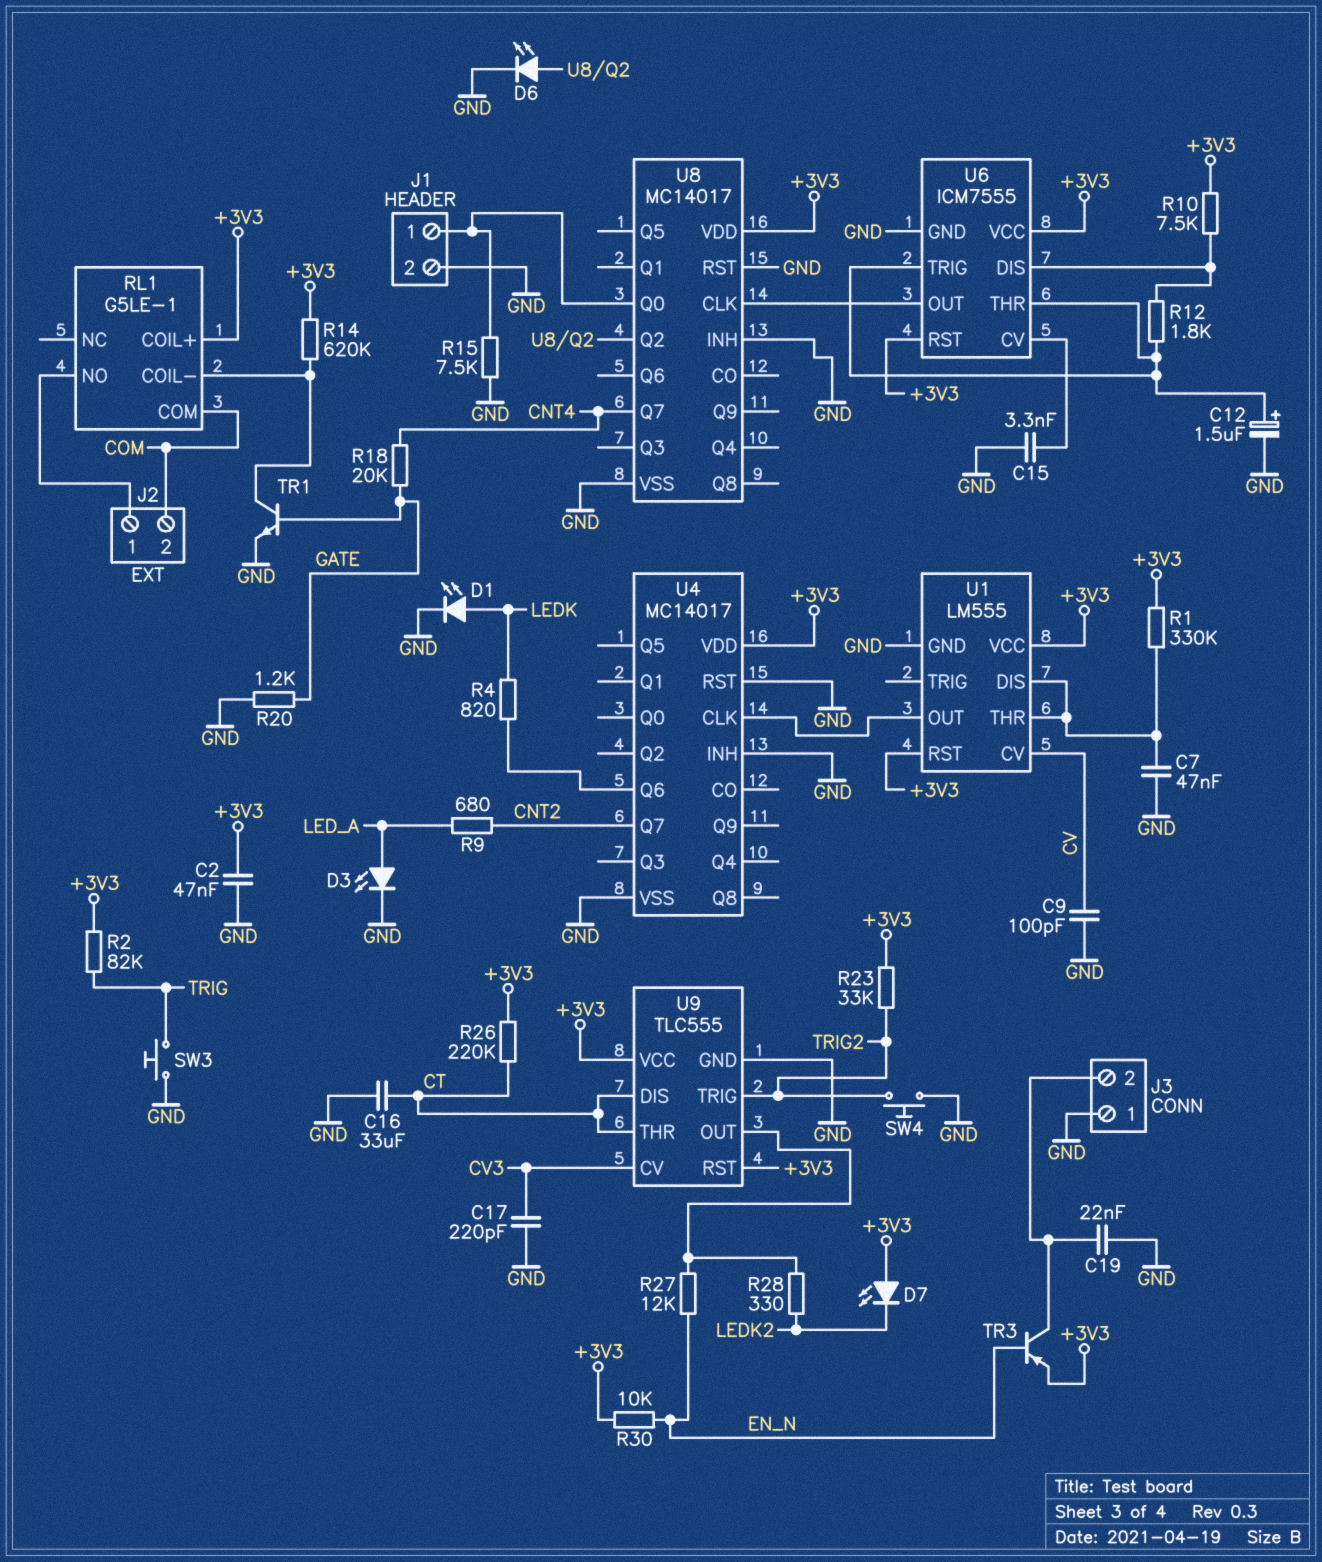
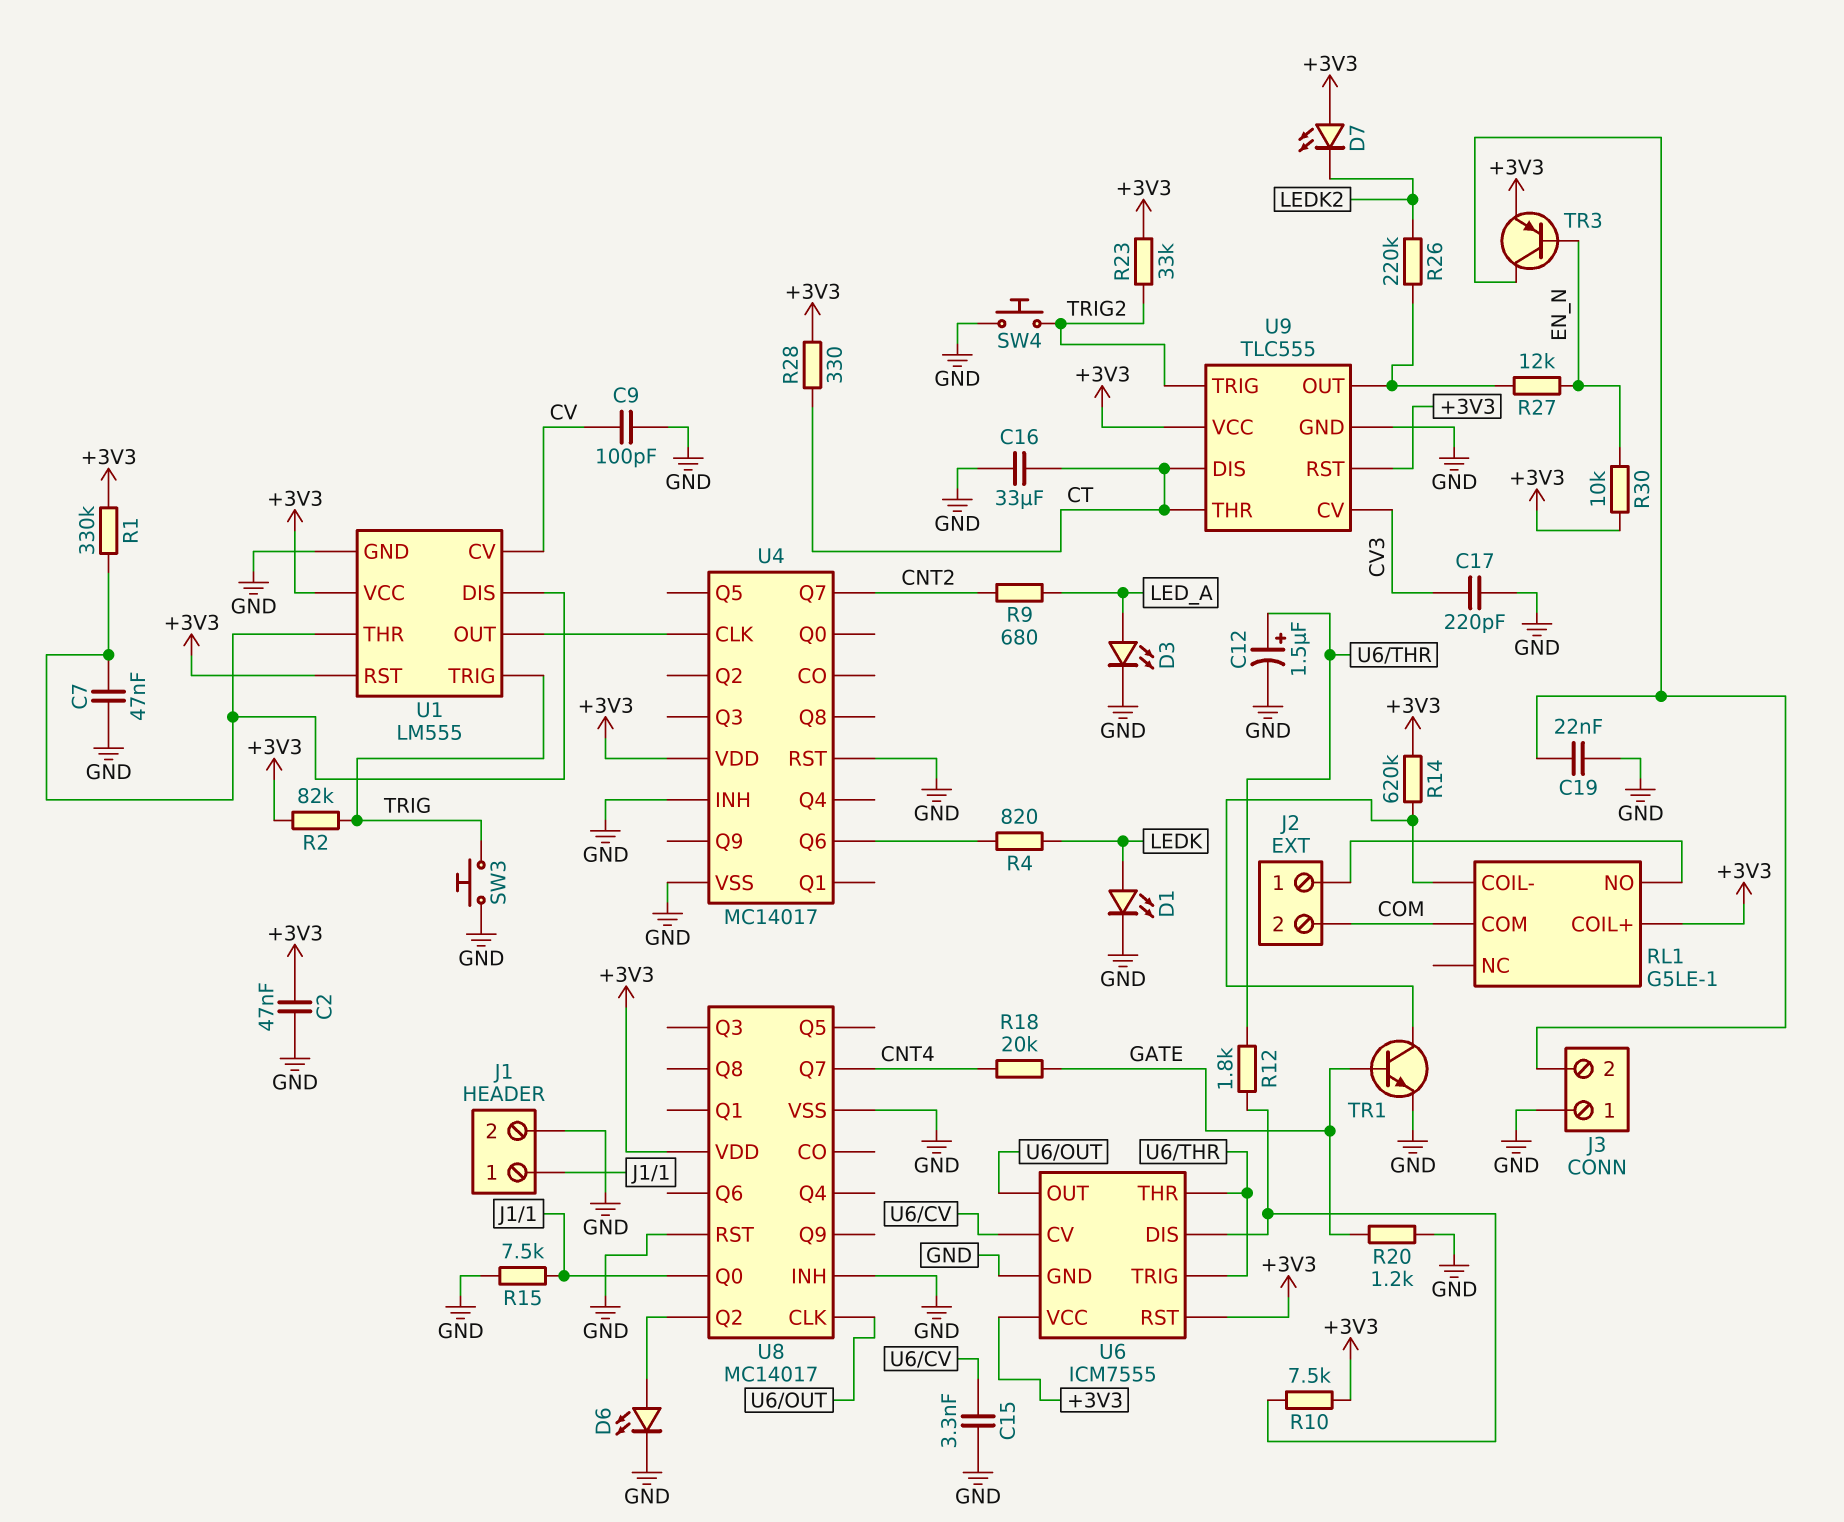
R26: 220k (+3V3, CT) -> 220k (LEDK2, U9/OUT)
R28: 330 (LEDK2, U9/OUT) -> 330 (+3V3, CT)
U1 pin TRIG: none -> TRIG

